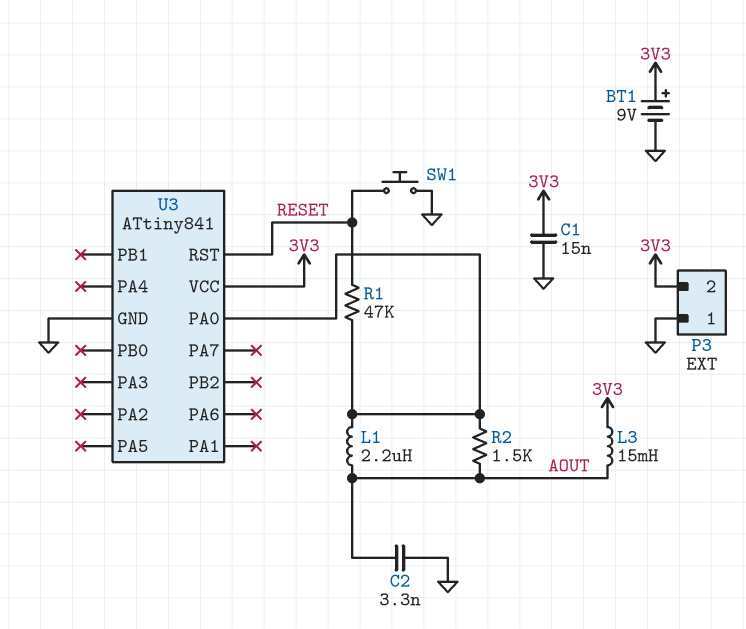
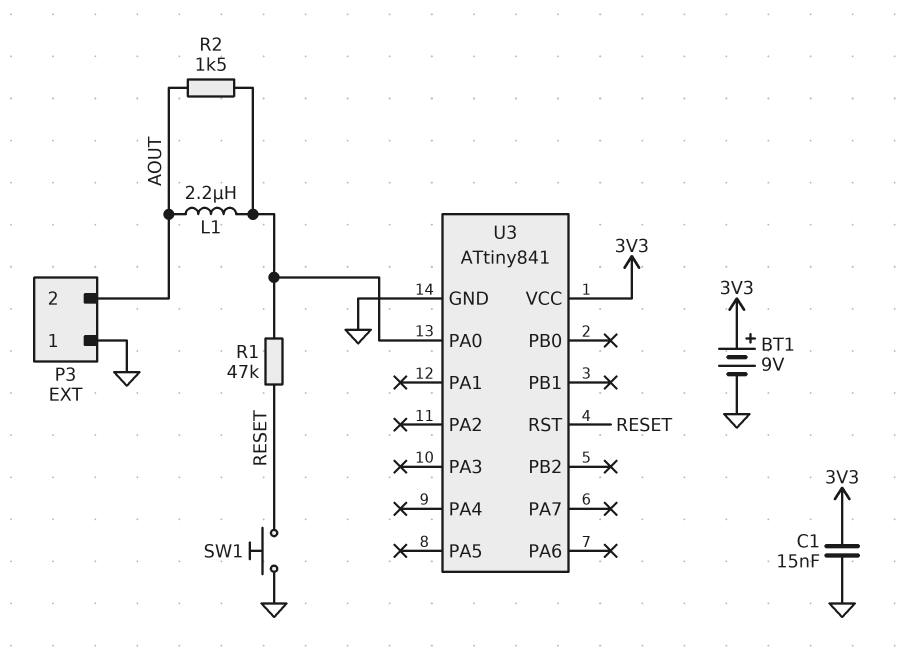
C2: 3.3nF (AOUT, GND) -> none
L3: 15mH (3V3, AOUT) -> none
P3 pin 2: 3V3 -> AOUT

